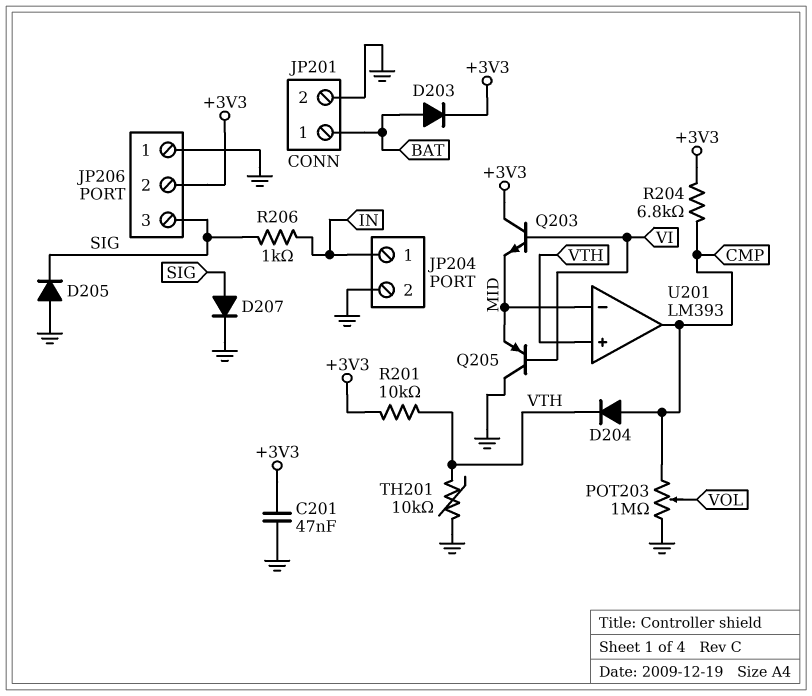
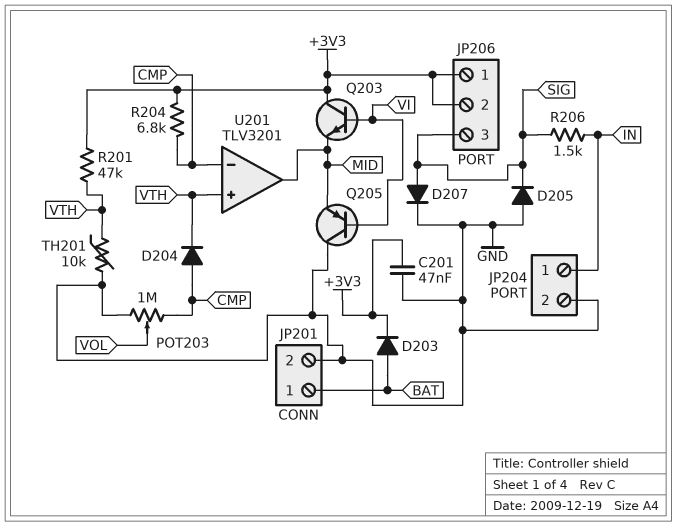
JP206 pin 1: GND -> +3V3
R201: 10k (+3V3, VTH) -> 47k (+3V3, VTH)
R206: 1k (IN, SIG) -> 1.5k (IN, SIG)
U201: LM393 -> TLV3201
U201 pin in-: MID -> CMP
U201 pin out: CMP -> MID

